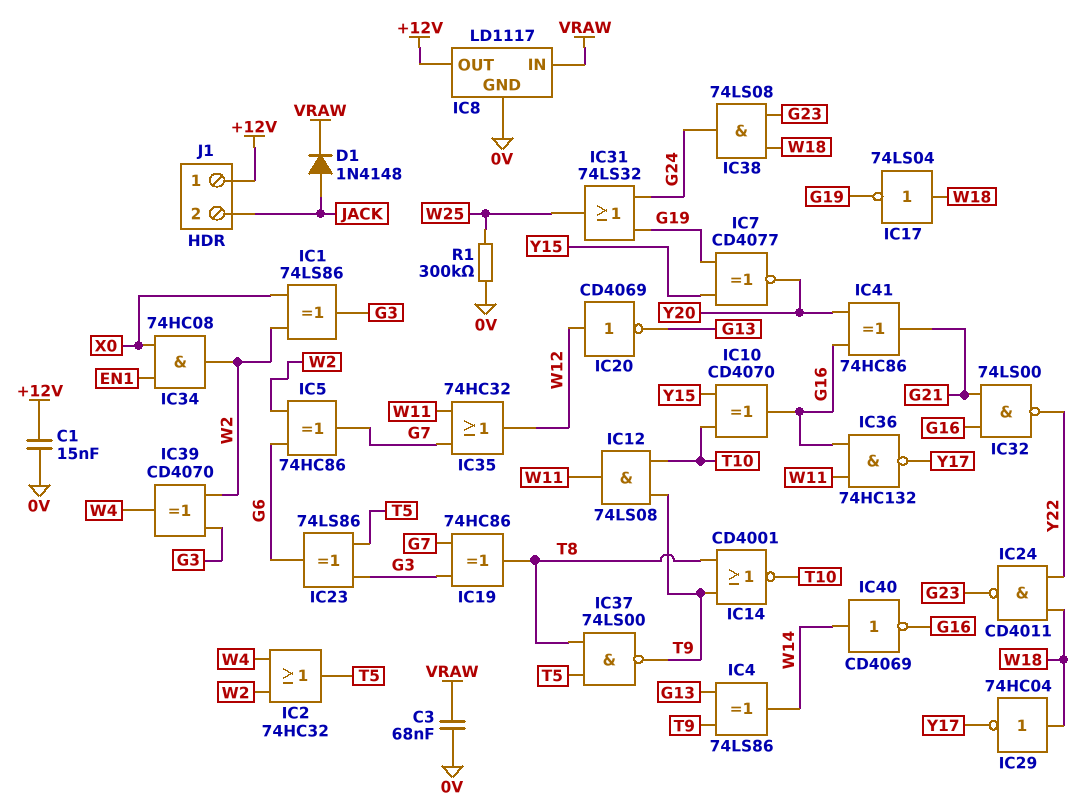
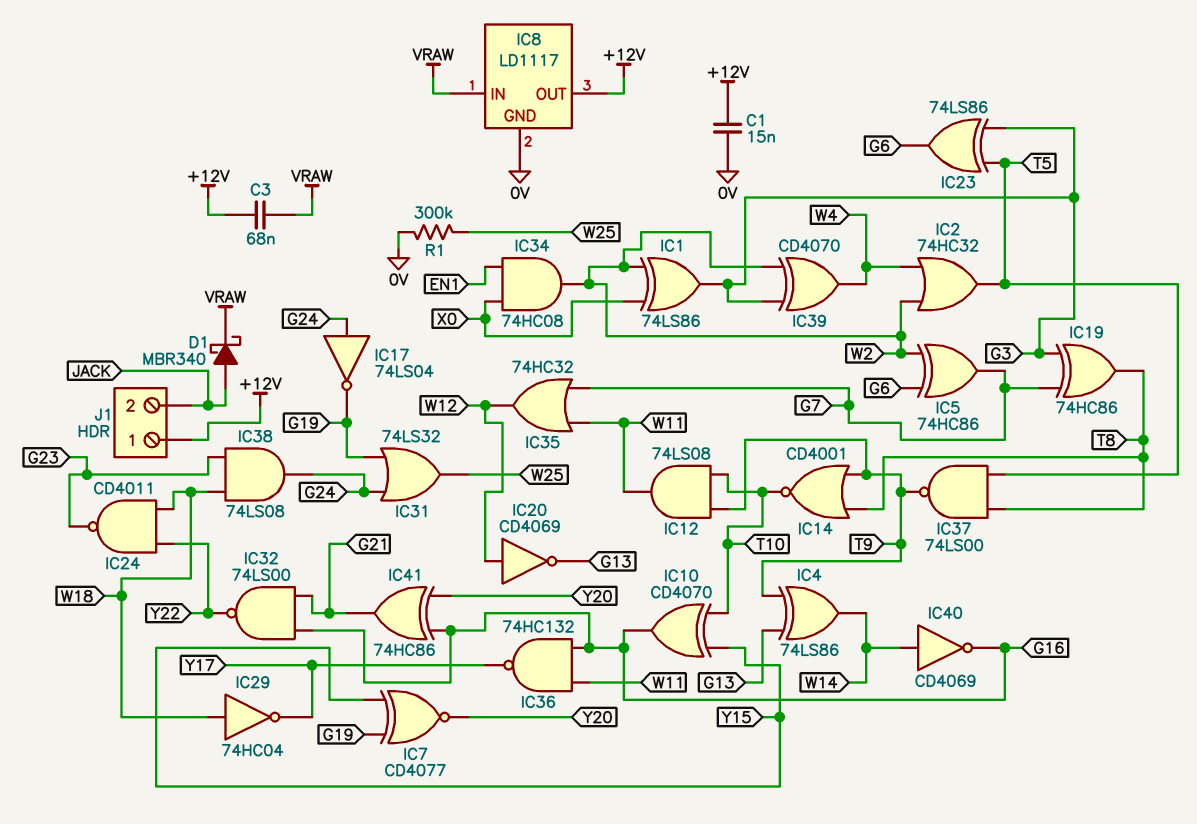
C3: 68nF (0V, VRAW) -> 68nF (+12V, VRAW)
D1: diode 1N4148 (A JACK, K VRAW) -> schottky MBR340 (A JACK, K VRAW)
IC17: NOT 74LS04 (in W18, out G19) -> NOT 74LS04 (in G24, out G19)

